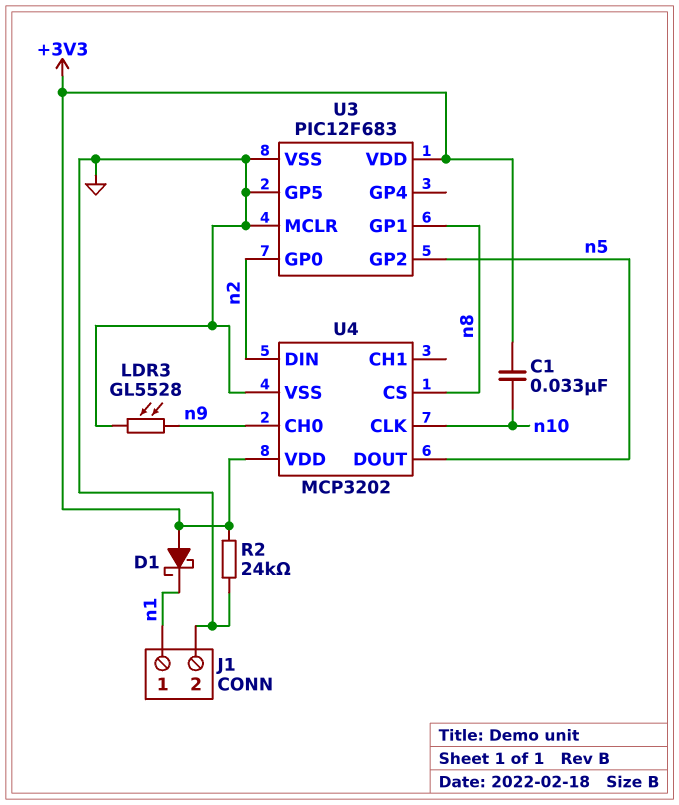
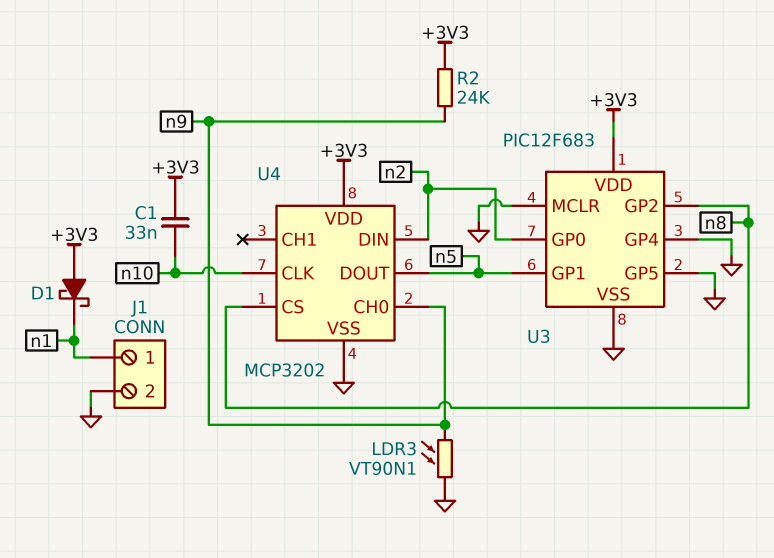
LDR3: GL5528 (GND, n9) -> VT90N1 (GND, n9)
R2: 24k (+3V3, GND) -> 24k (+3V3, n9)
U3 pin GP1: n8 -> n5
U3 pin GP2: n5 -> n8
U3 pin GP4: none -> GND

